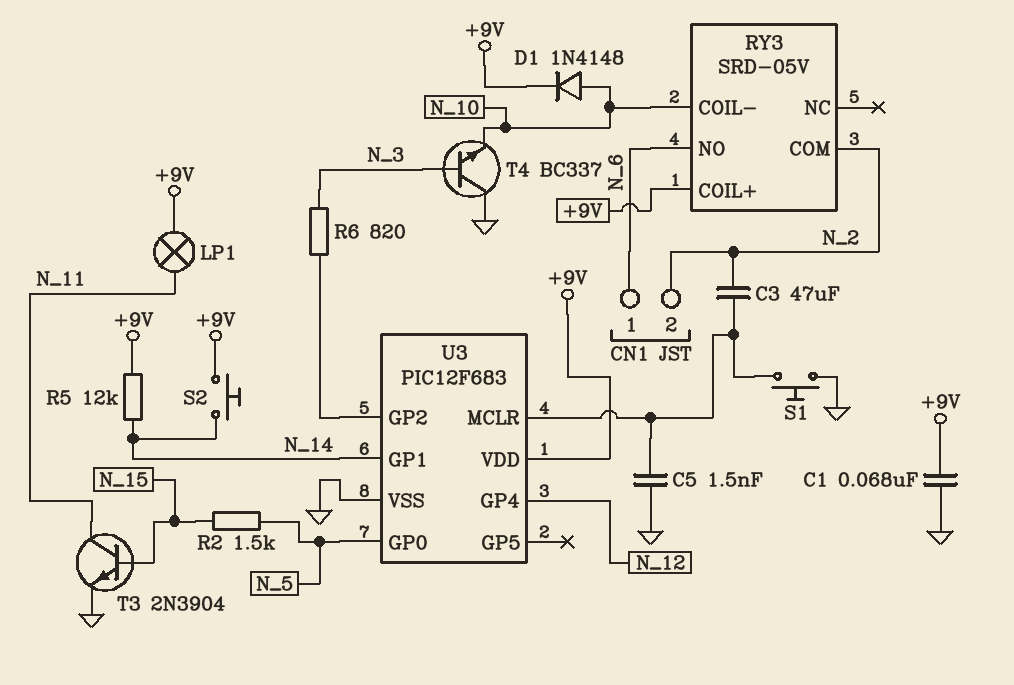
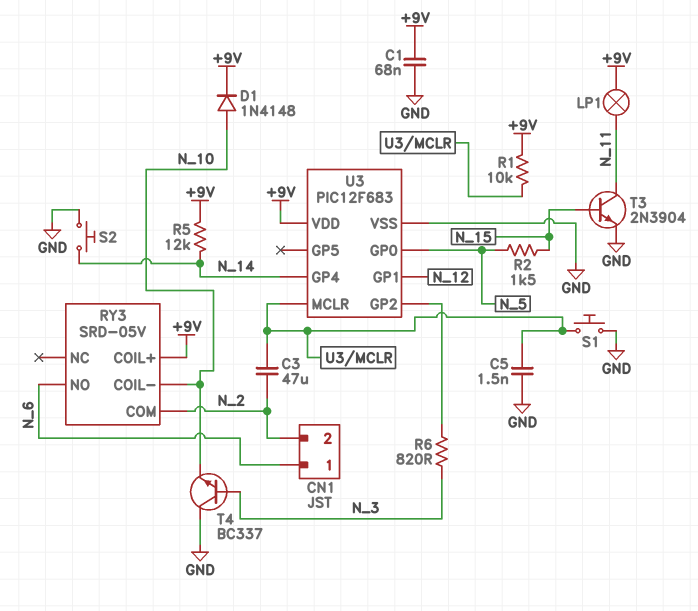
R1: none -> 10k (+9V, U3/MCLR)
S2: button (+9V, N_14) -> button (GND, N_14)
U3 pin GP1: N_14 -> N_12
U3 pin GP4: N_12 -> N_14

